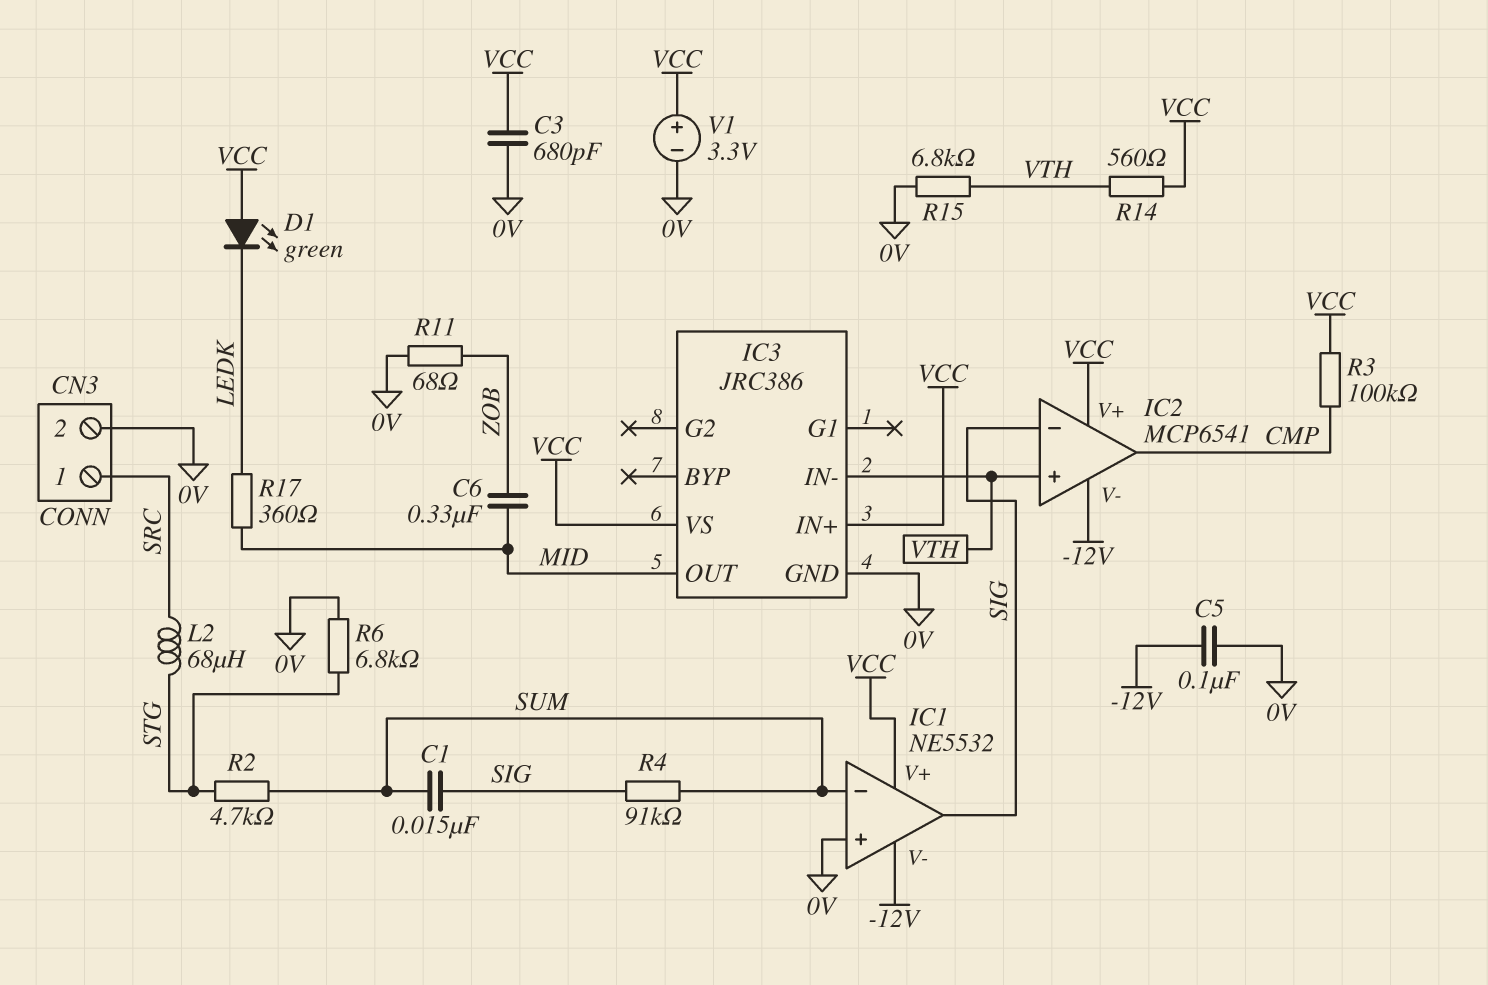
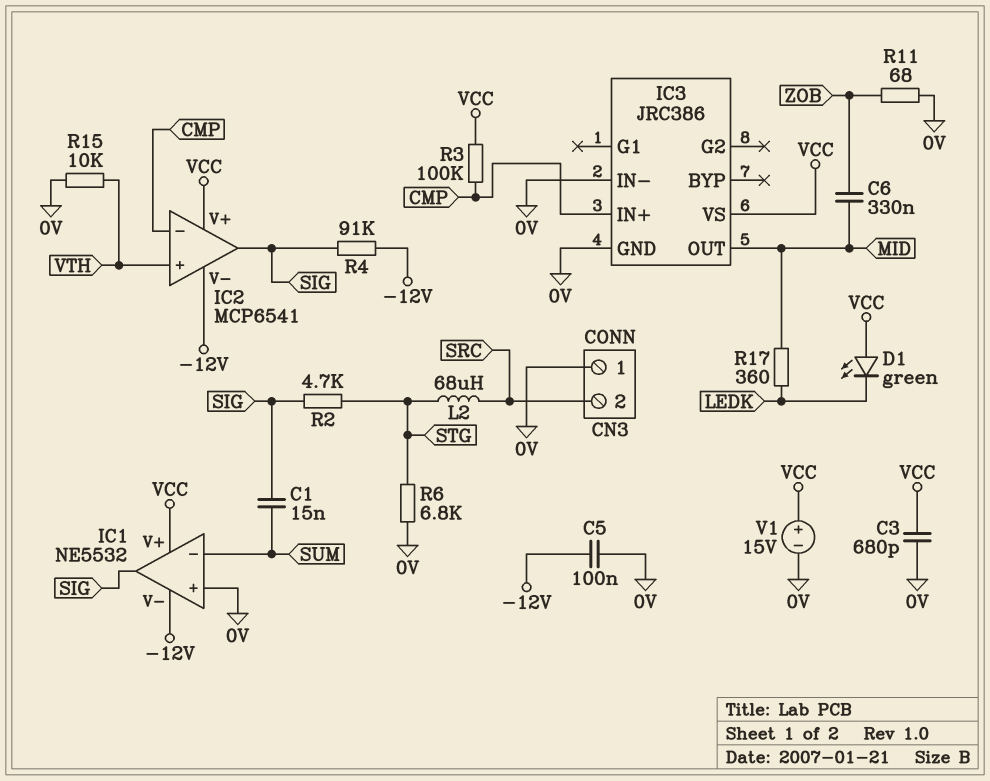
CN3 pin 1: SRC -> 0V
CN3 pin 2: 0V -> SRC
IC2 pin in-: SIG -> CMP
IC2 pin out: CMP -> SIG
IC3 pin IN+: VCC -> CMP
IC3 pin IN-: VTH -> 0V
R2: 4.7k (STG, SUM) -> 4.7k (SIG, STG)
R4: 91k (SIG, SUM) -> 91k (-12V, SIG)
R14: 560 (VCC, VTH) -> none
R15: 6.8k (0V, VTH) -> 10k (0V, VTH)
V1: 3.3V (plus VCC, minus 0V) -> 15V (plus VCC, minus 0V)

